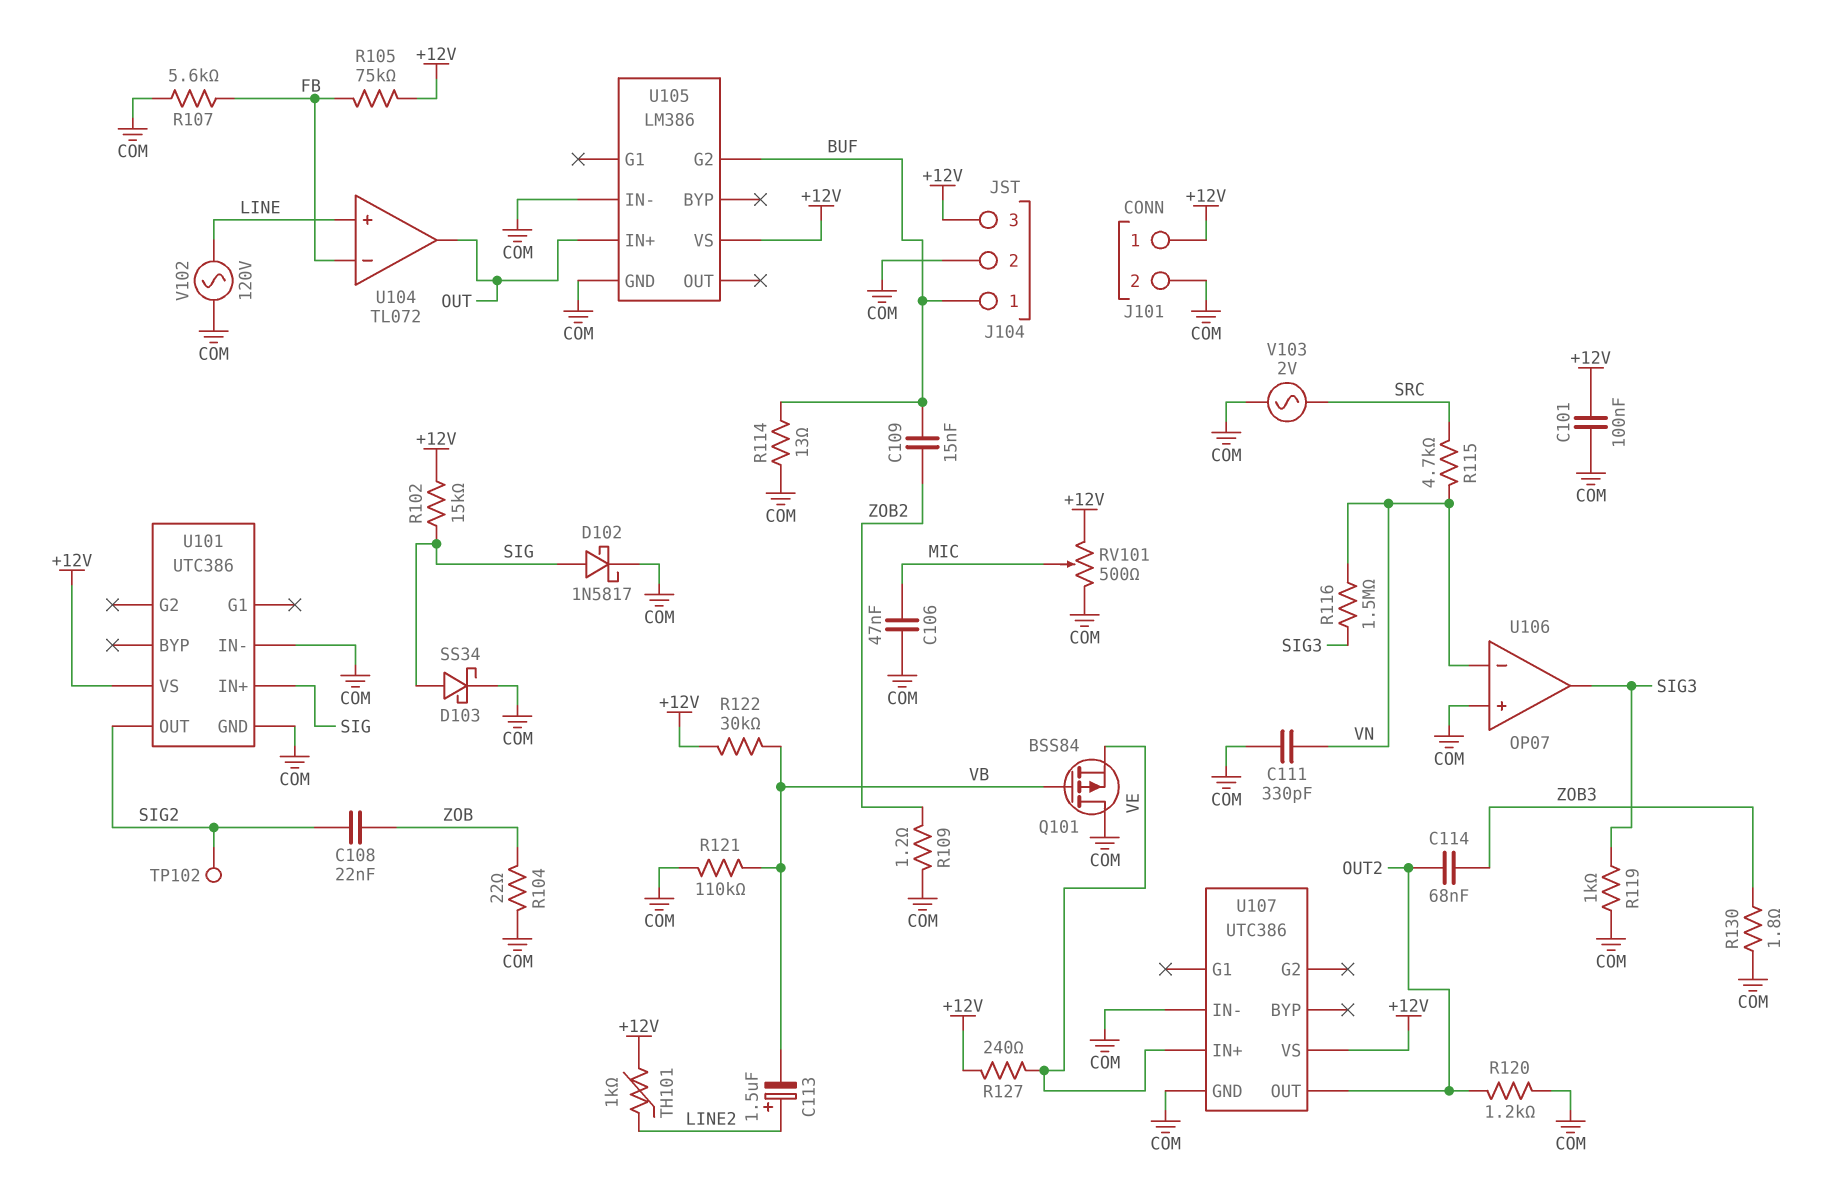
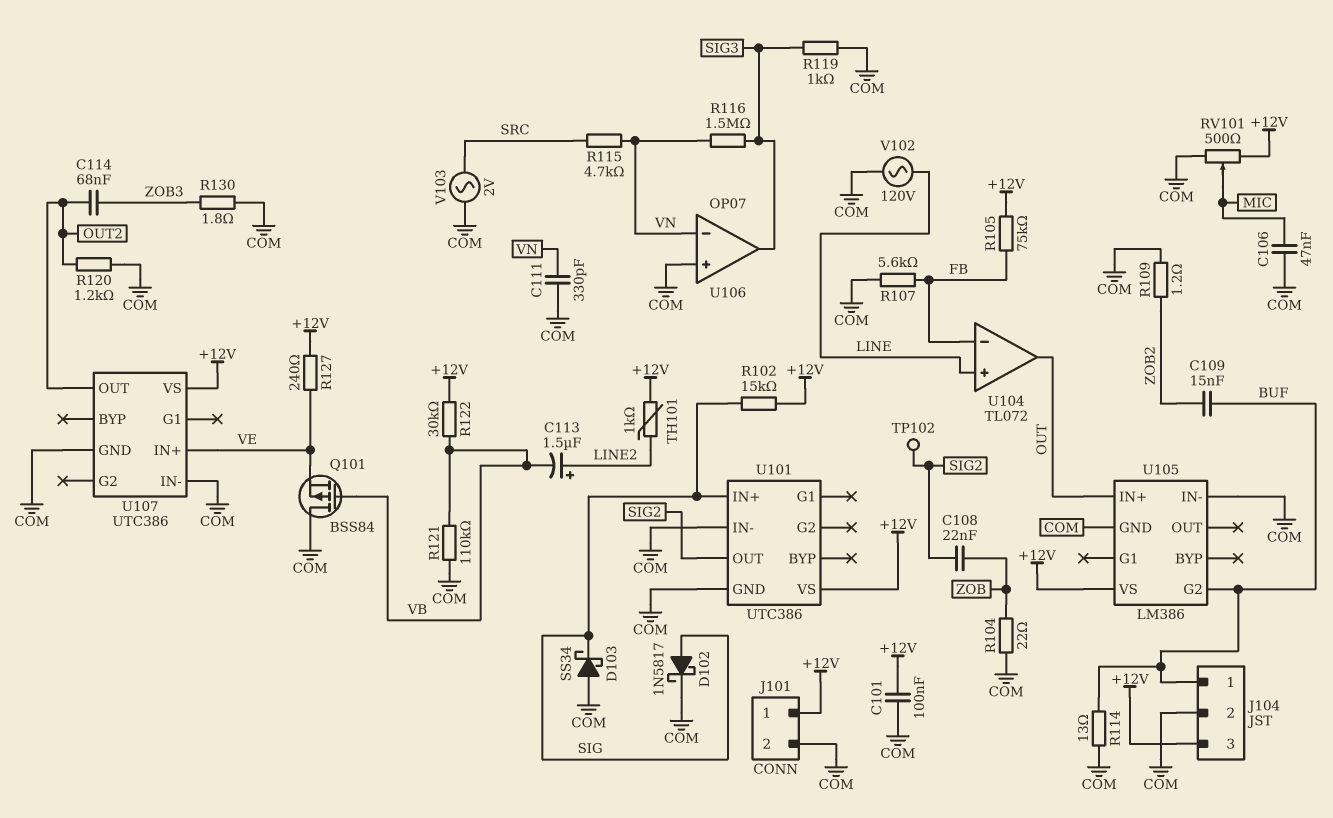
D103: schottky SS34 (A SIG, K COM) -> schottky SS34 (A COM, K SIG)

